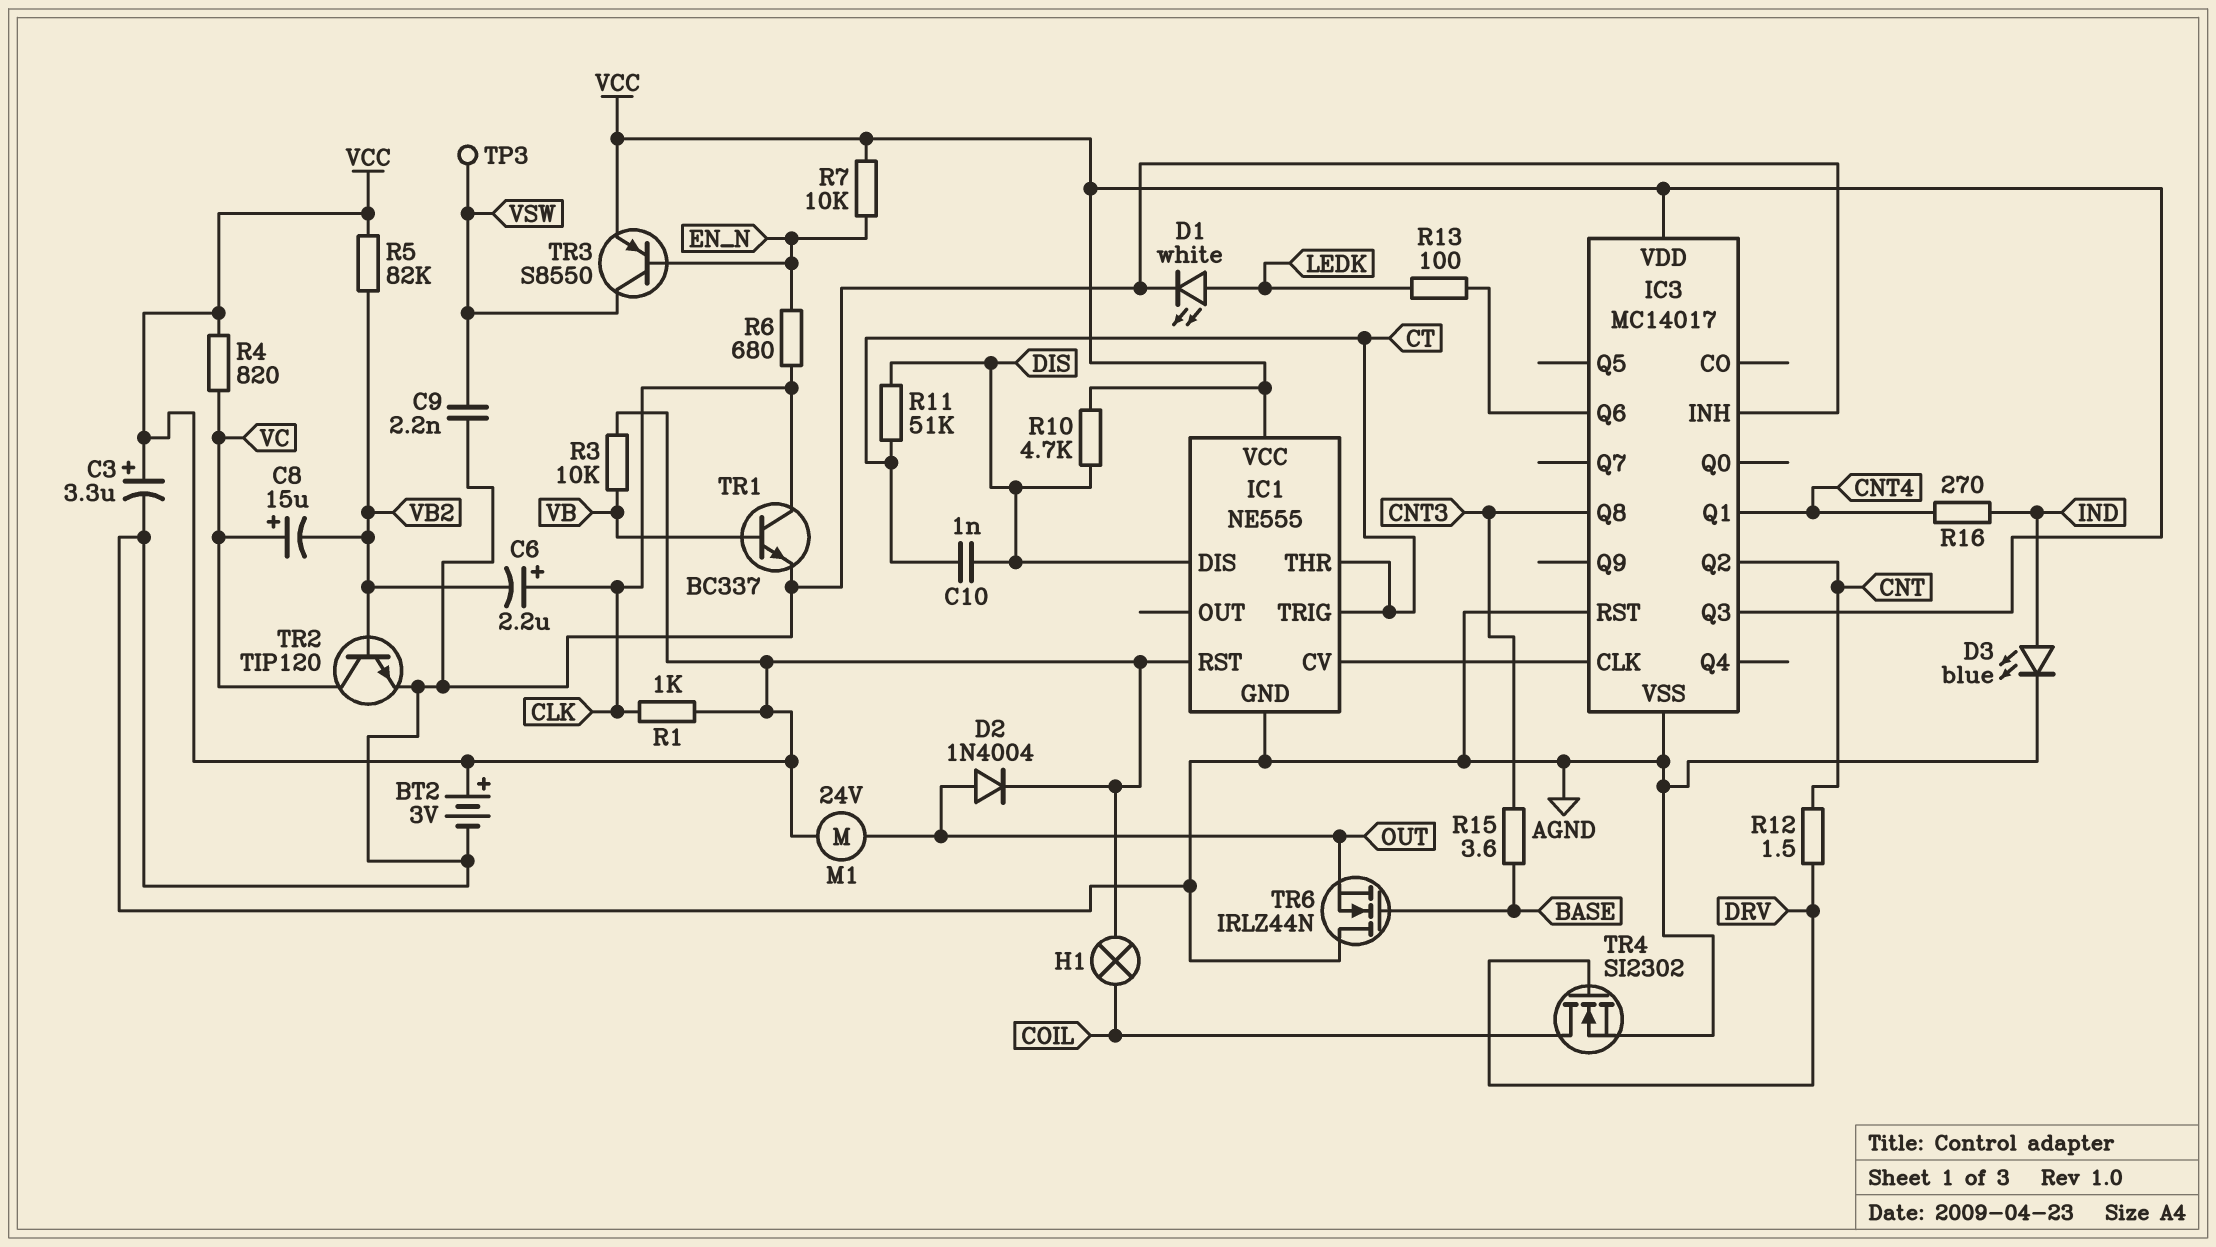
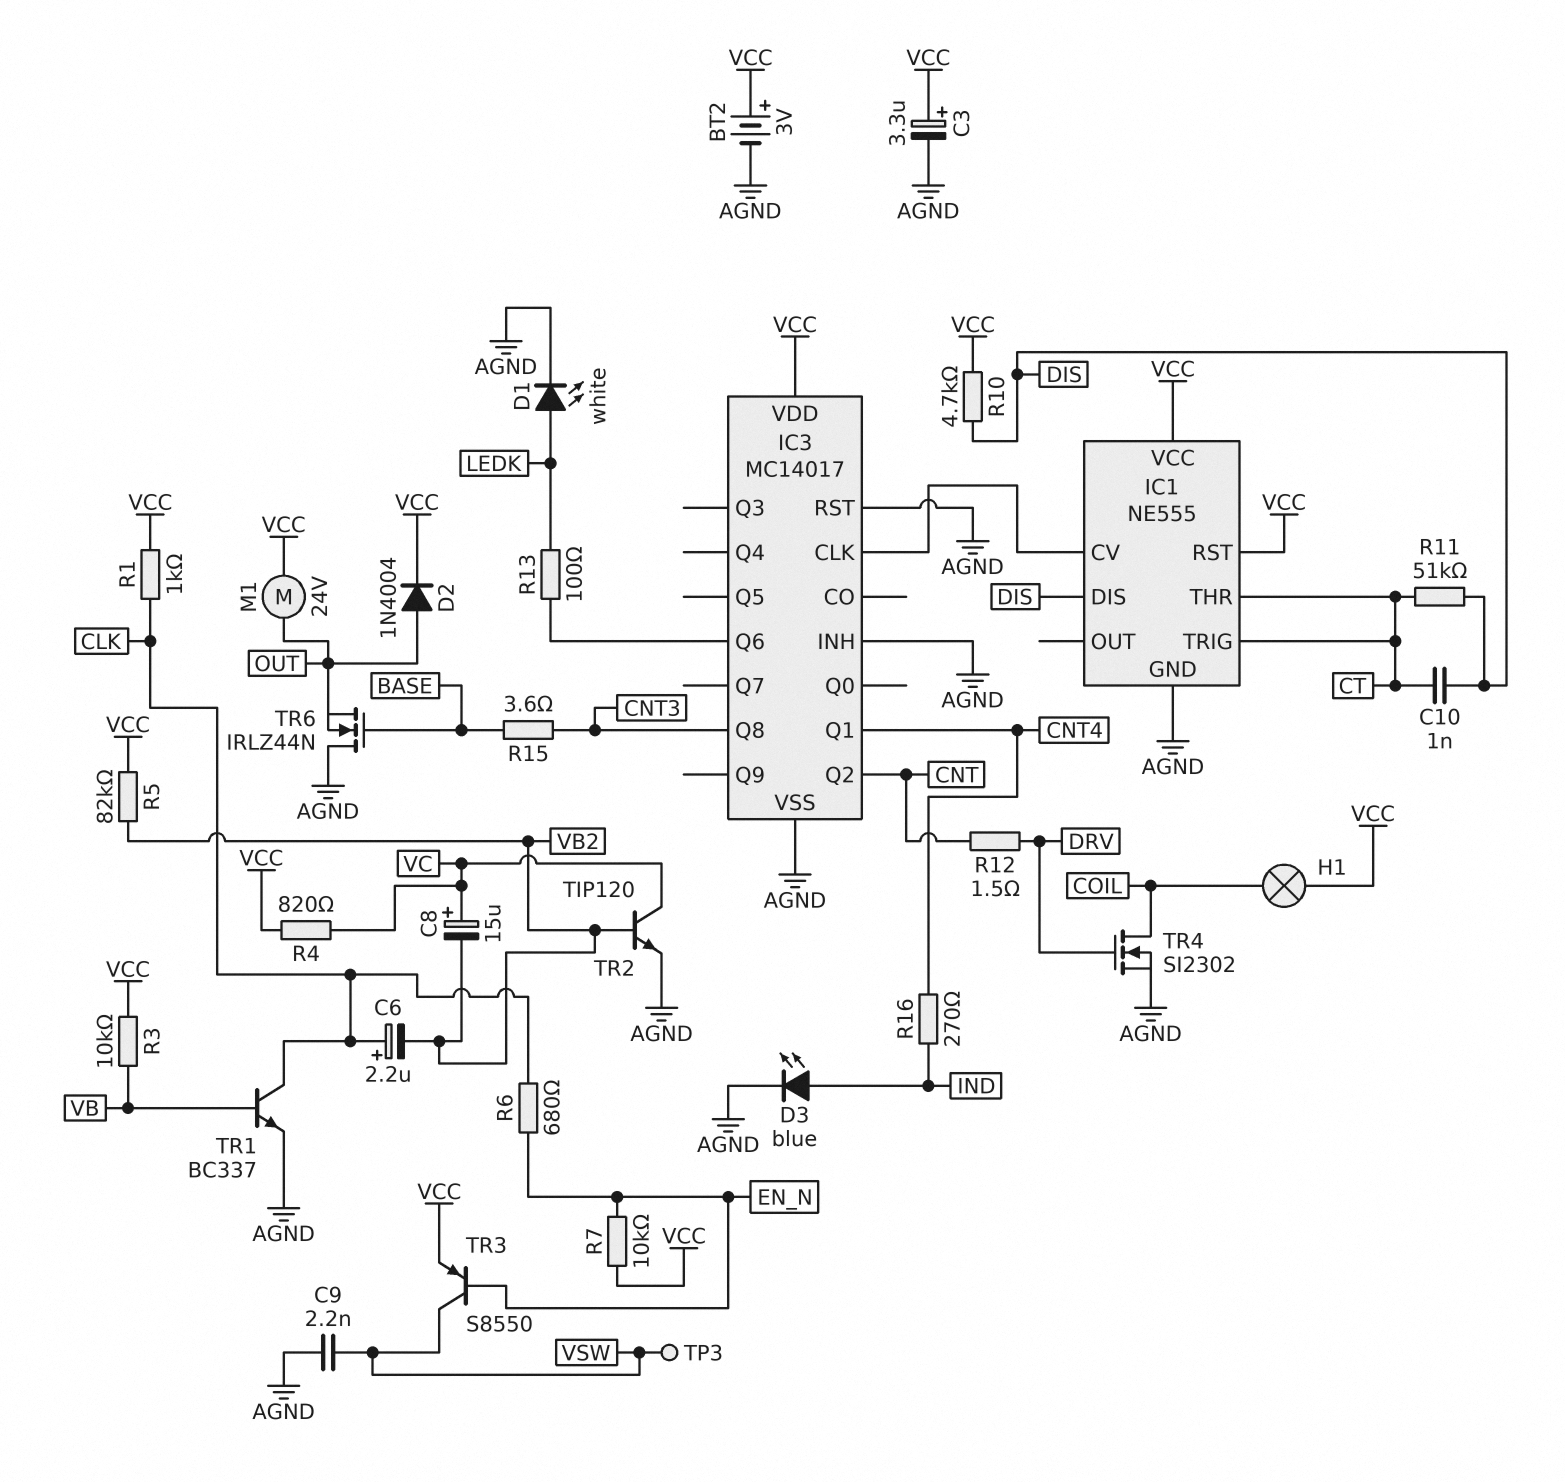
IC3 pin Q3: VCC -> none

